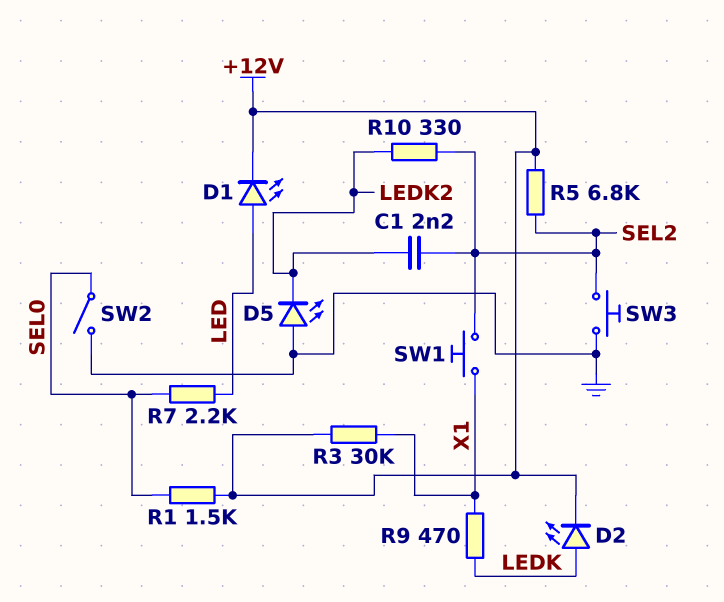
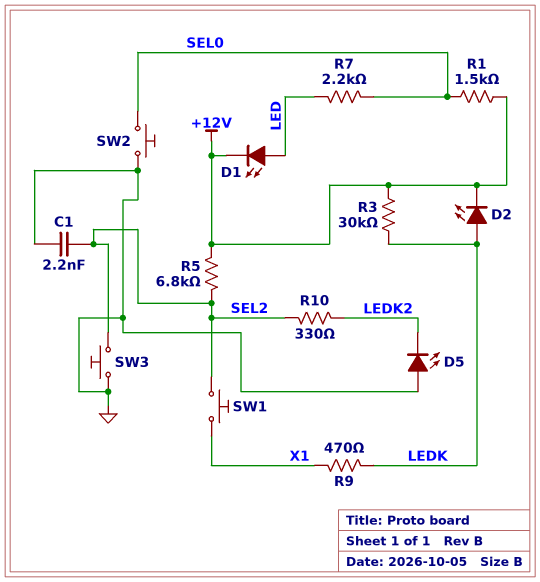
C1: 2.2nF (LEDK2, SEL2) -> 2.2nF (GND, SEL2)
R3: 30k (+12V, X1) -> 30k (+12V, LEDK)
SW2: switch (GND, SEL0) -> button (GND, SEL0)

